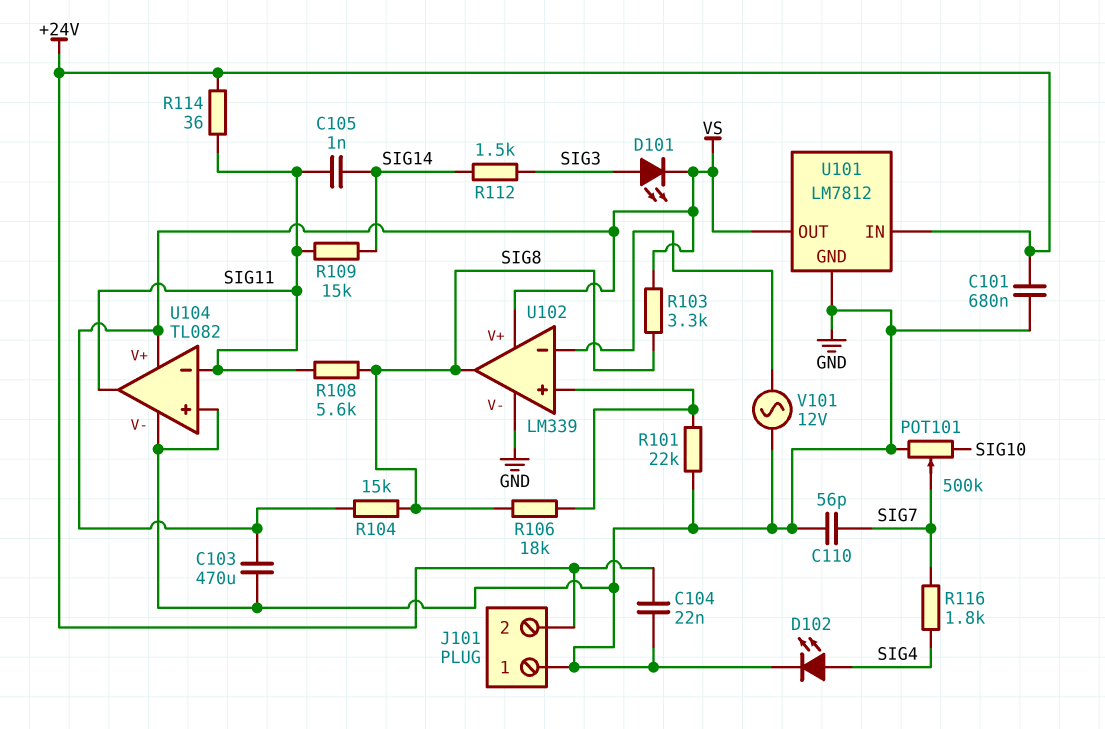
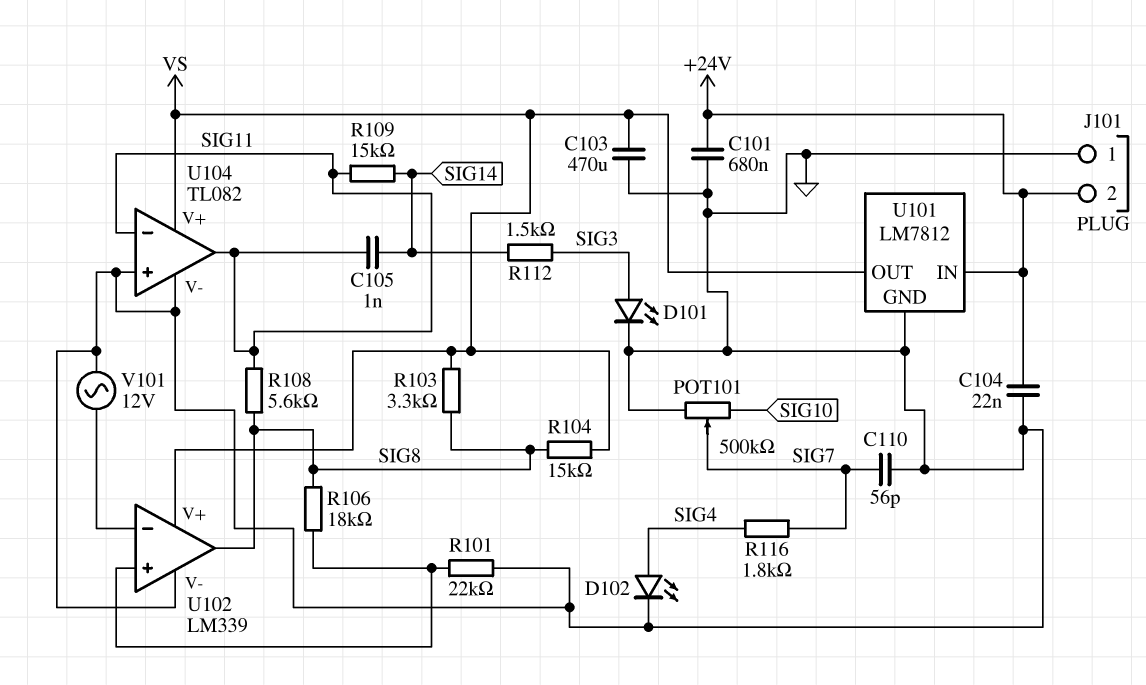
D101: LED (A SIG3, K VS) -> LED (A SIG3, K GND)
R114: 36 (+24V, SIG11) -> none

